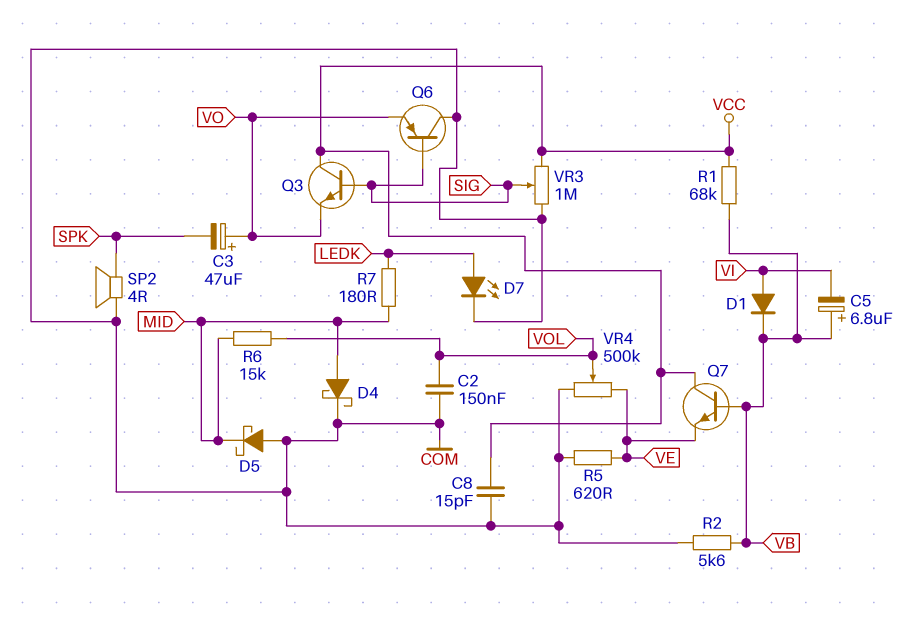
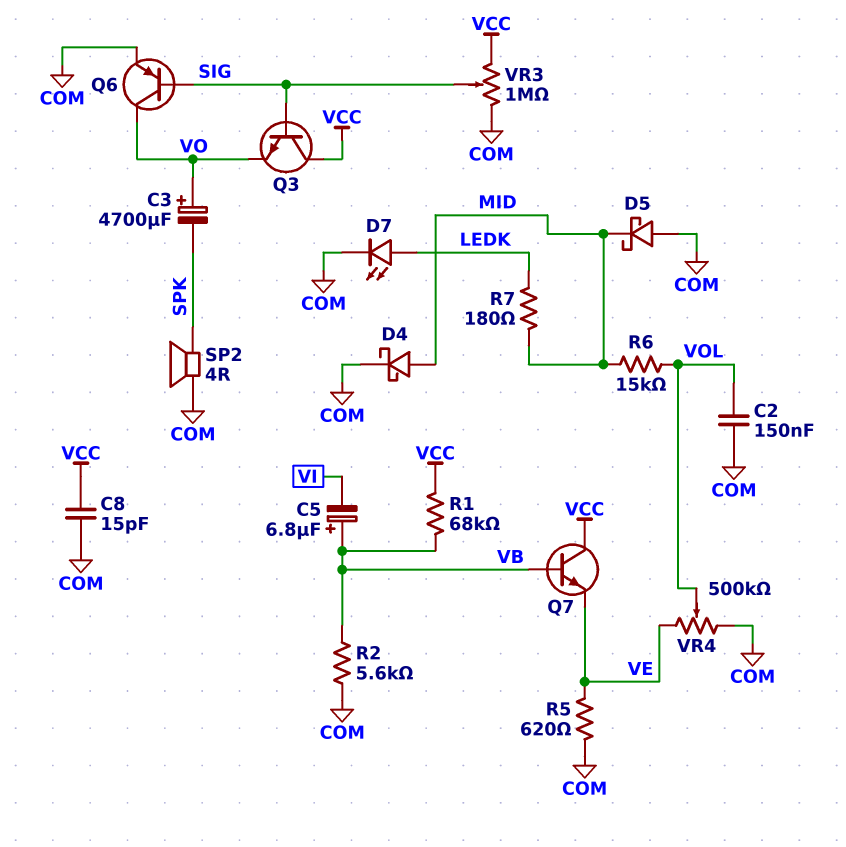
C3: 47uF (plus VO, minus SPK) -> 4700uF (plus VO, minus SPK)
D1: diode (A VI, K VB) -> none
Q6: PNP (B SIG, C COM, E VO) -> PNP (B SIG, C VO, E COM)

